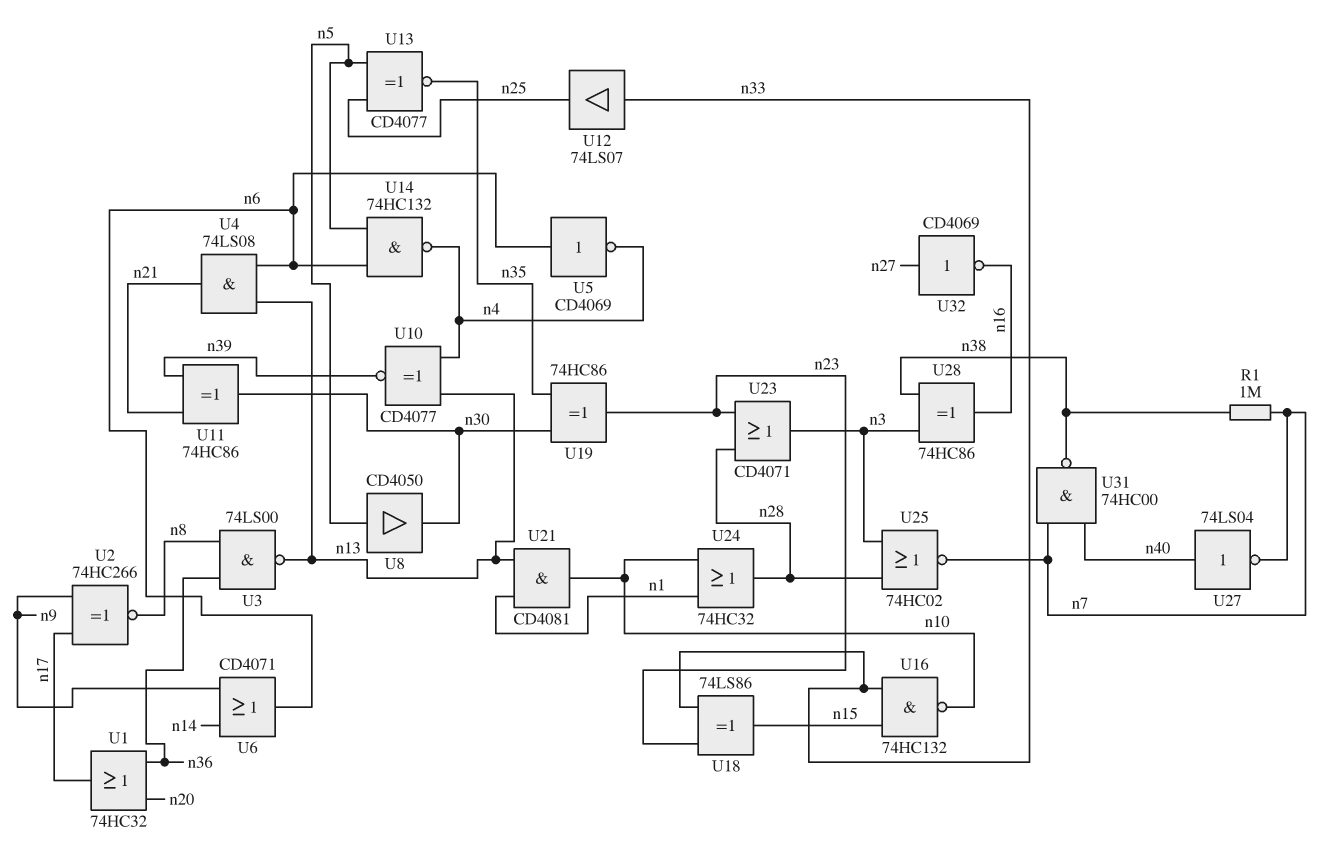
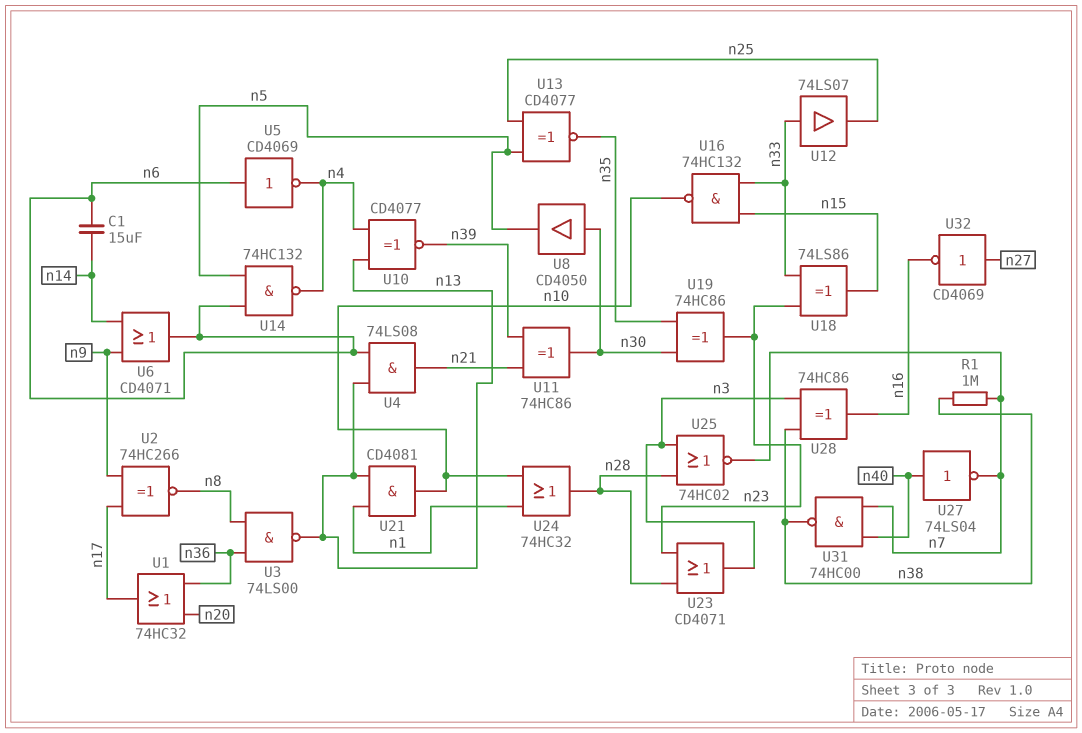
C1: none -> 15uF (n6, n14)
U8: buffer CD4050 (in n5, out n30) -> buffer CD4050 (in n30, out n5)

